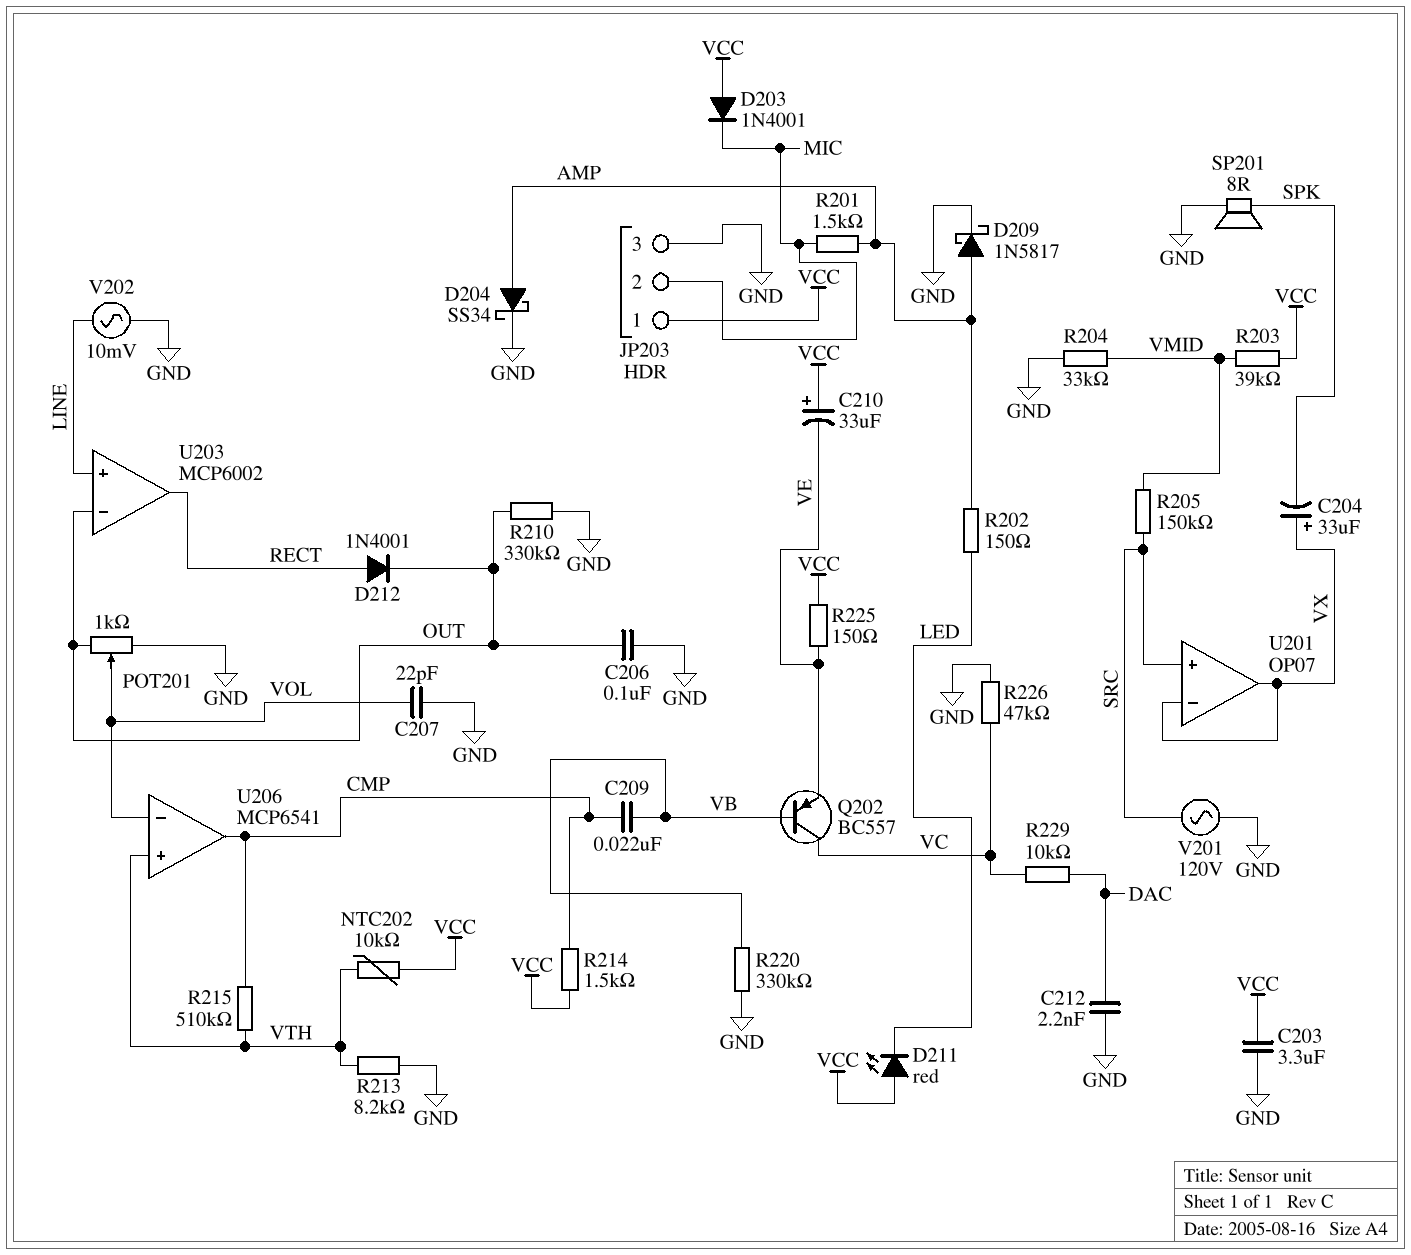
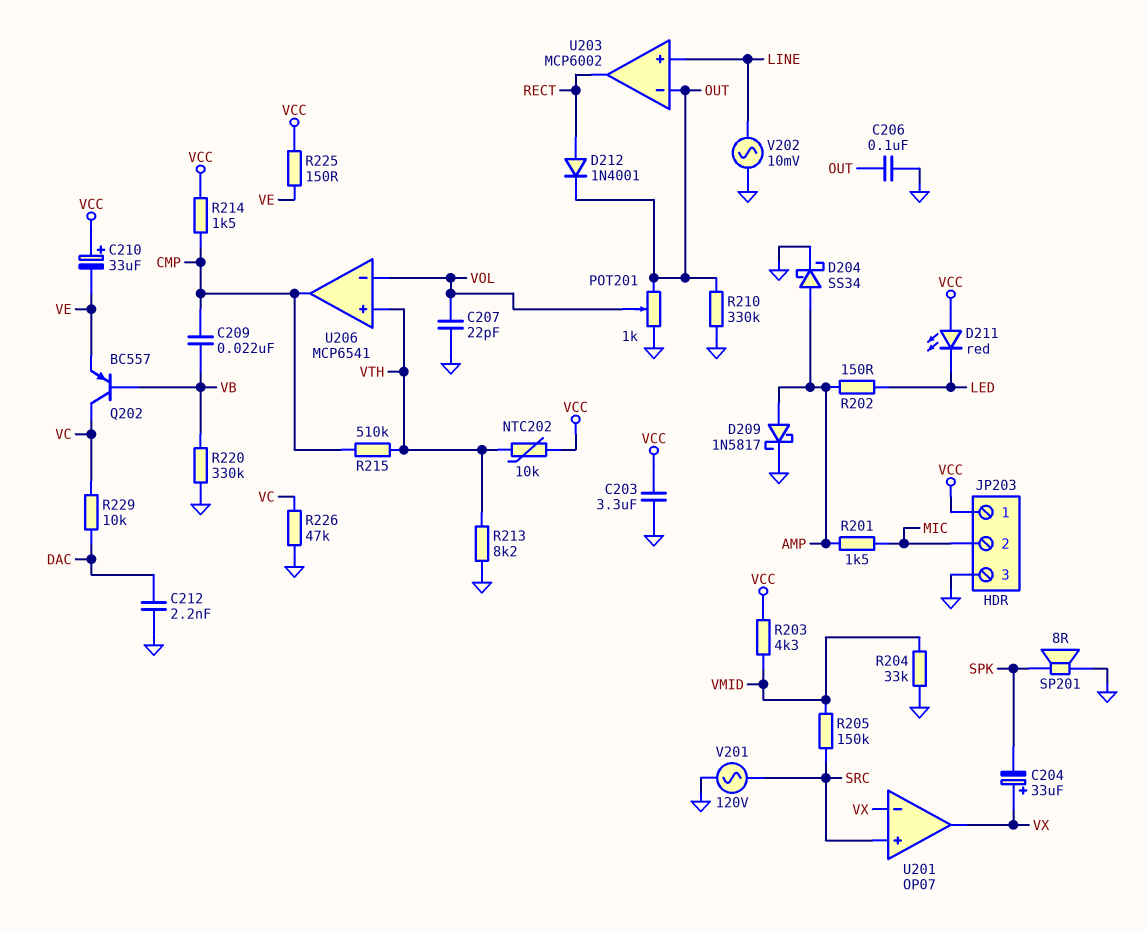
D203: diode 1N4001 (A VCC, K MIC) -> none
R203: 39k (VCC, VMID) -> 4.3k (VCC, VMID)

